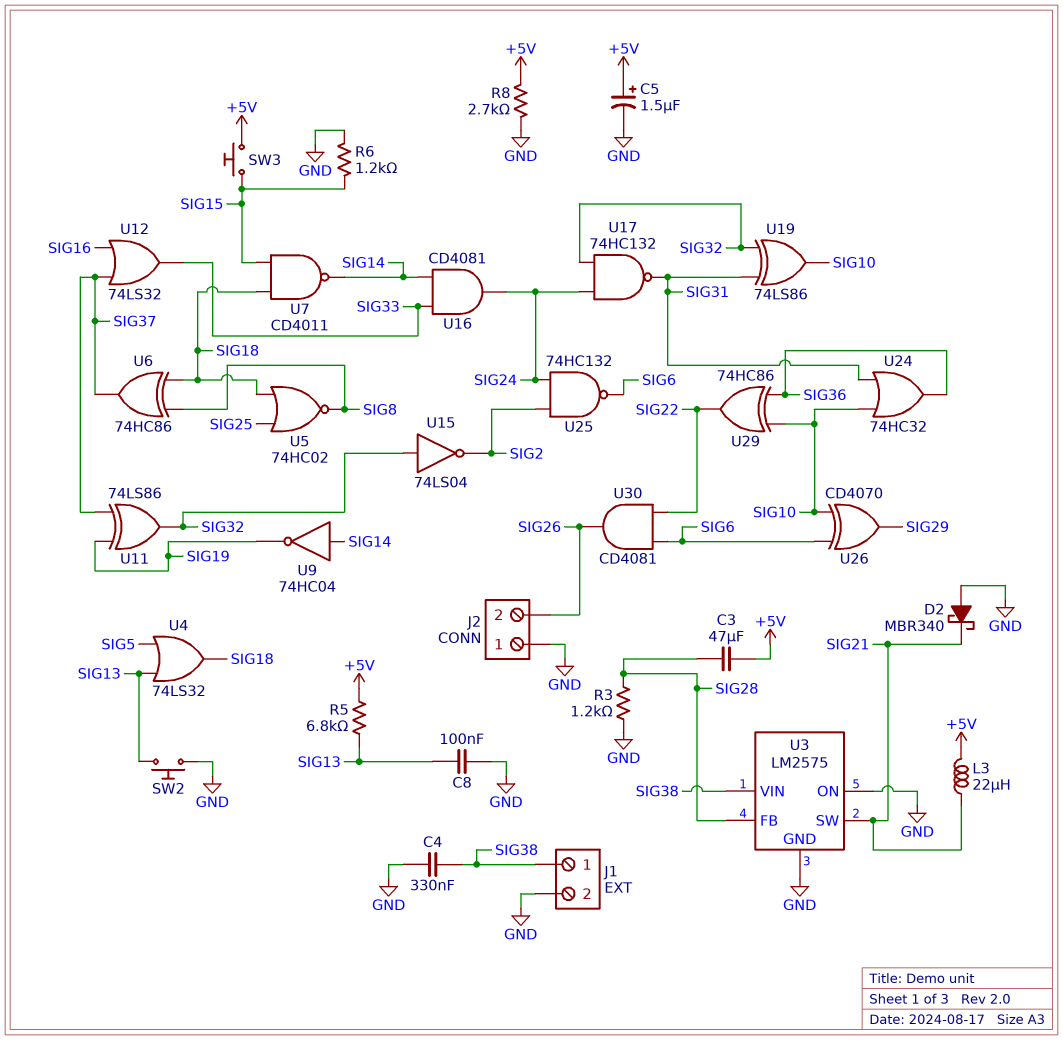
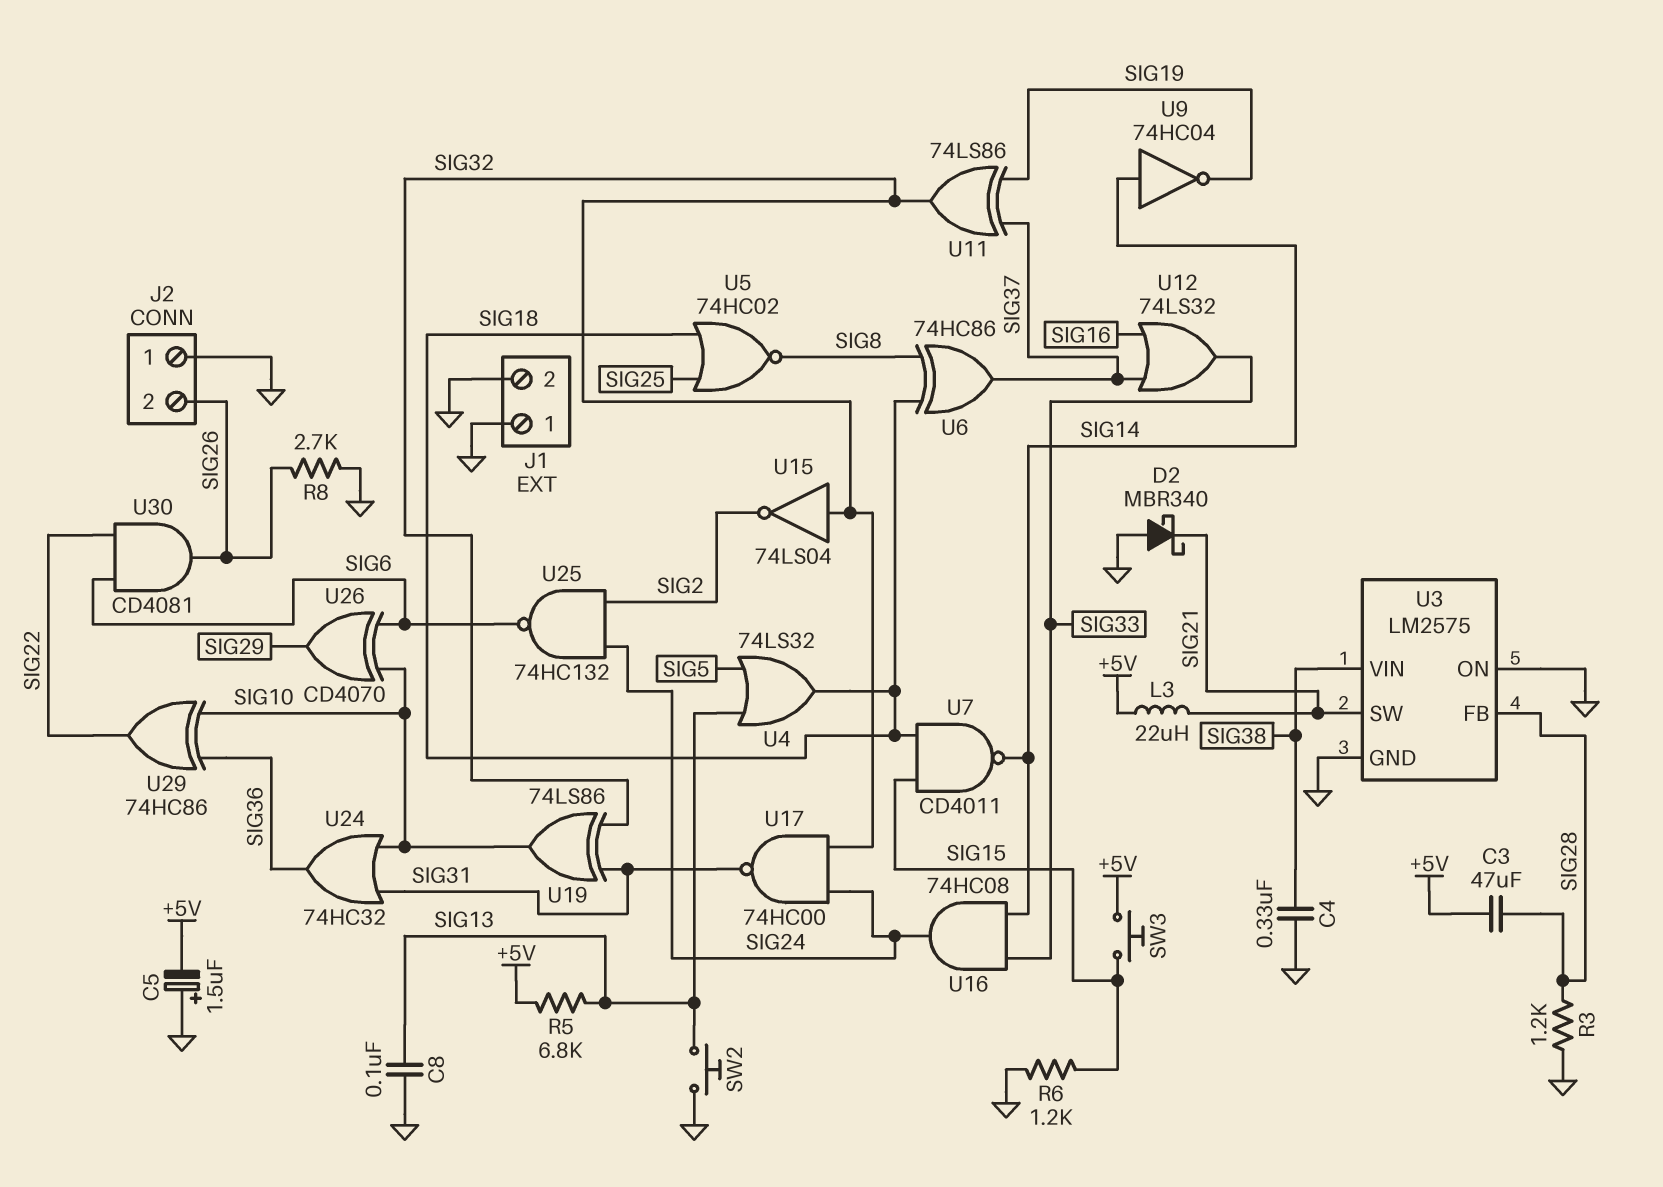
C5: 1.5uF (plus +5V, minus GND) -> 1.5uF (plus GND, minus +5V)
J1 pin 1: SIG38 -> GND
R8: 2.7k (+5V, GND) -> 2.7k (GND, SIG26)
U16: AND CD4081 (in SIG14, in SIG33, out SIG24) -> AND 74HC08 (in SIG14, in SIG33, out SIG24)
U17: NAND 74HC132 (in SIG24, in SIG32, out SIG31) -> NAND 74HC00 (in SIG24, in SIG32, out SIG31)

